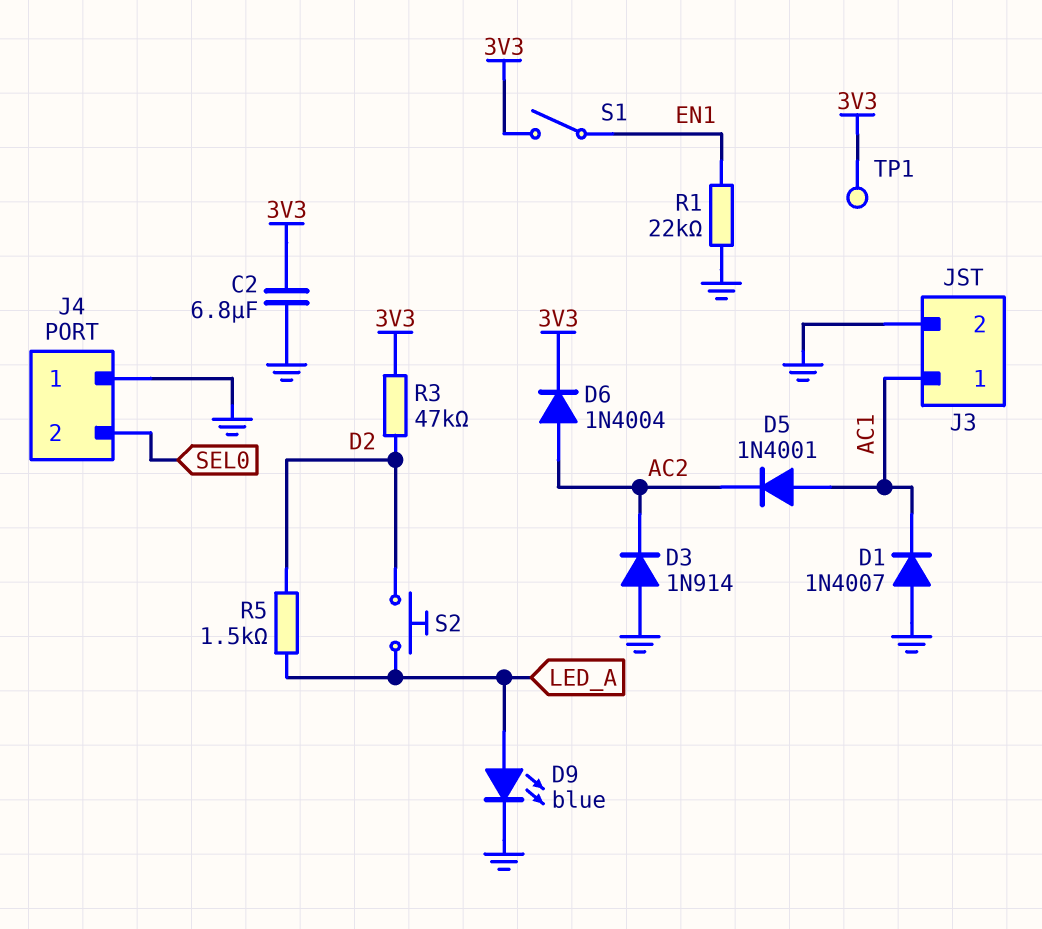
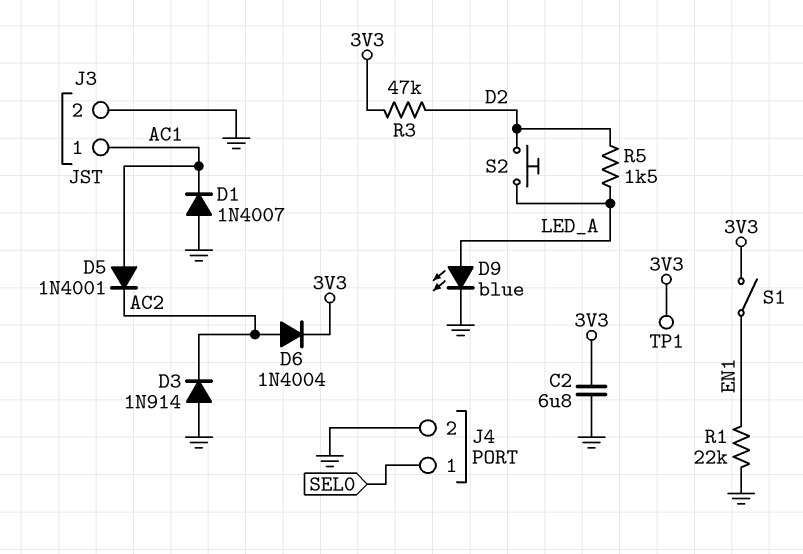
J4 pin 1: GND -> SEL0
J4 pin 2: SEL0 -> GND

